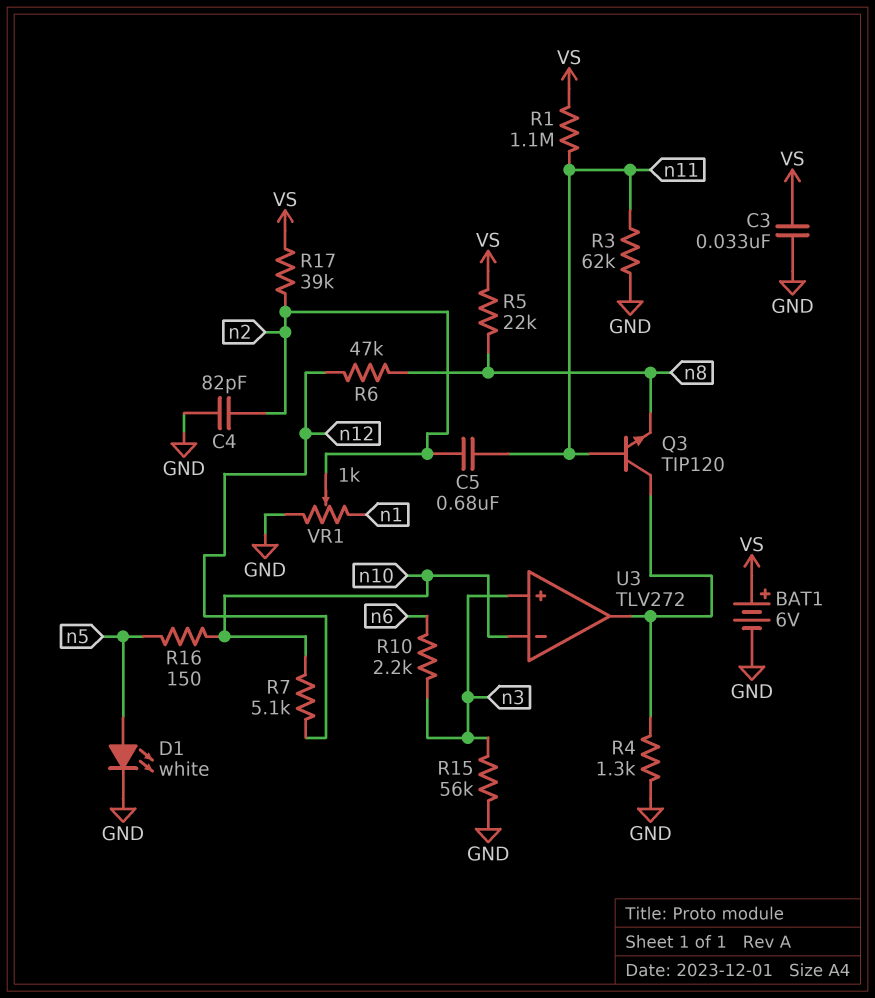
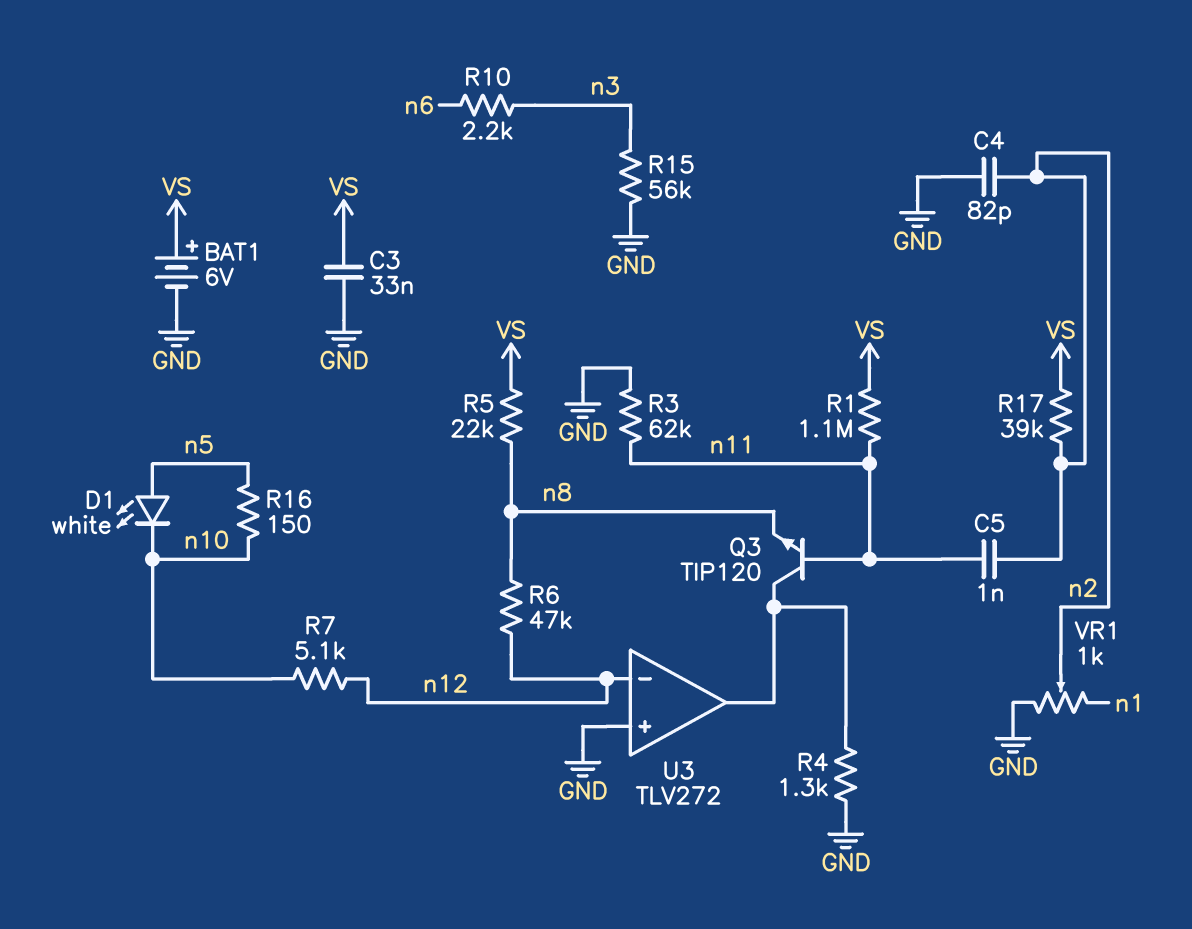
C5: 680nF (n2, n11) -> 1nF (n2, n11)
D1: LED white (A n5, K GND) -> LED white (A n5, K n10)
U3 pin in+: n3 -> GND
U3 pin in-: n10 -> n12

